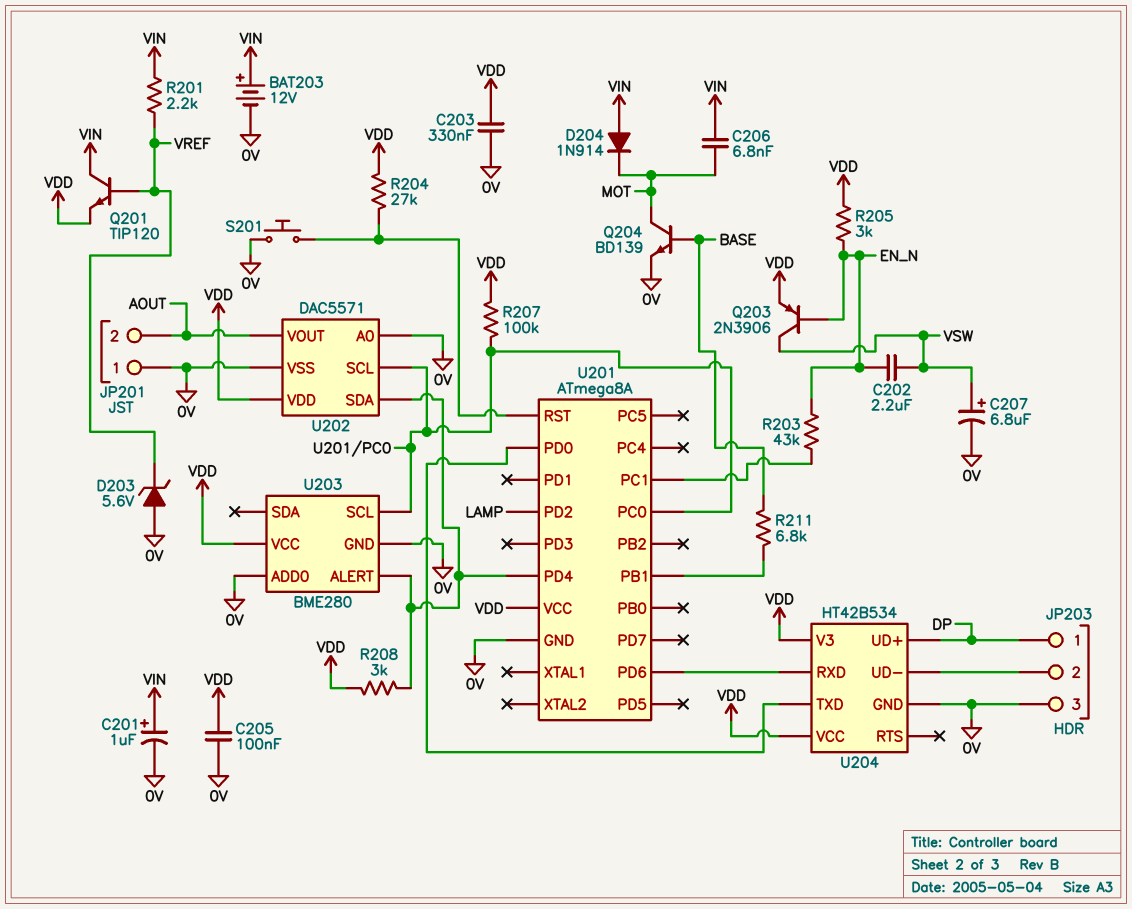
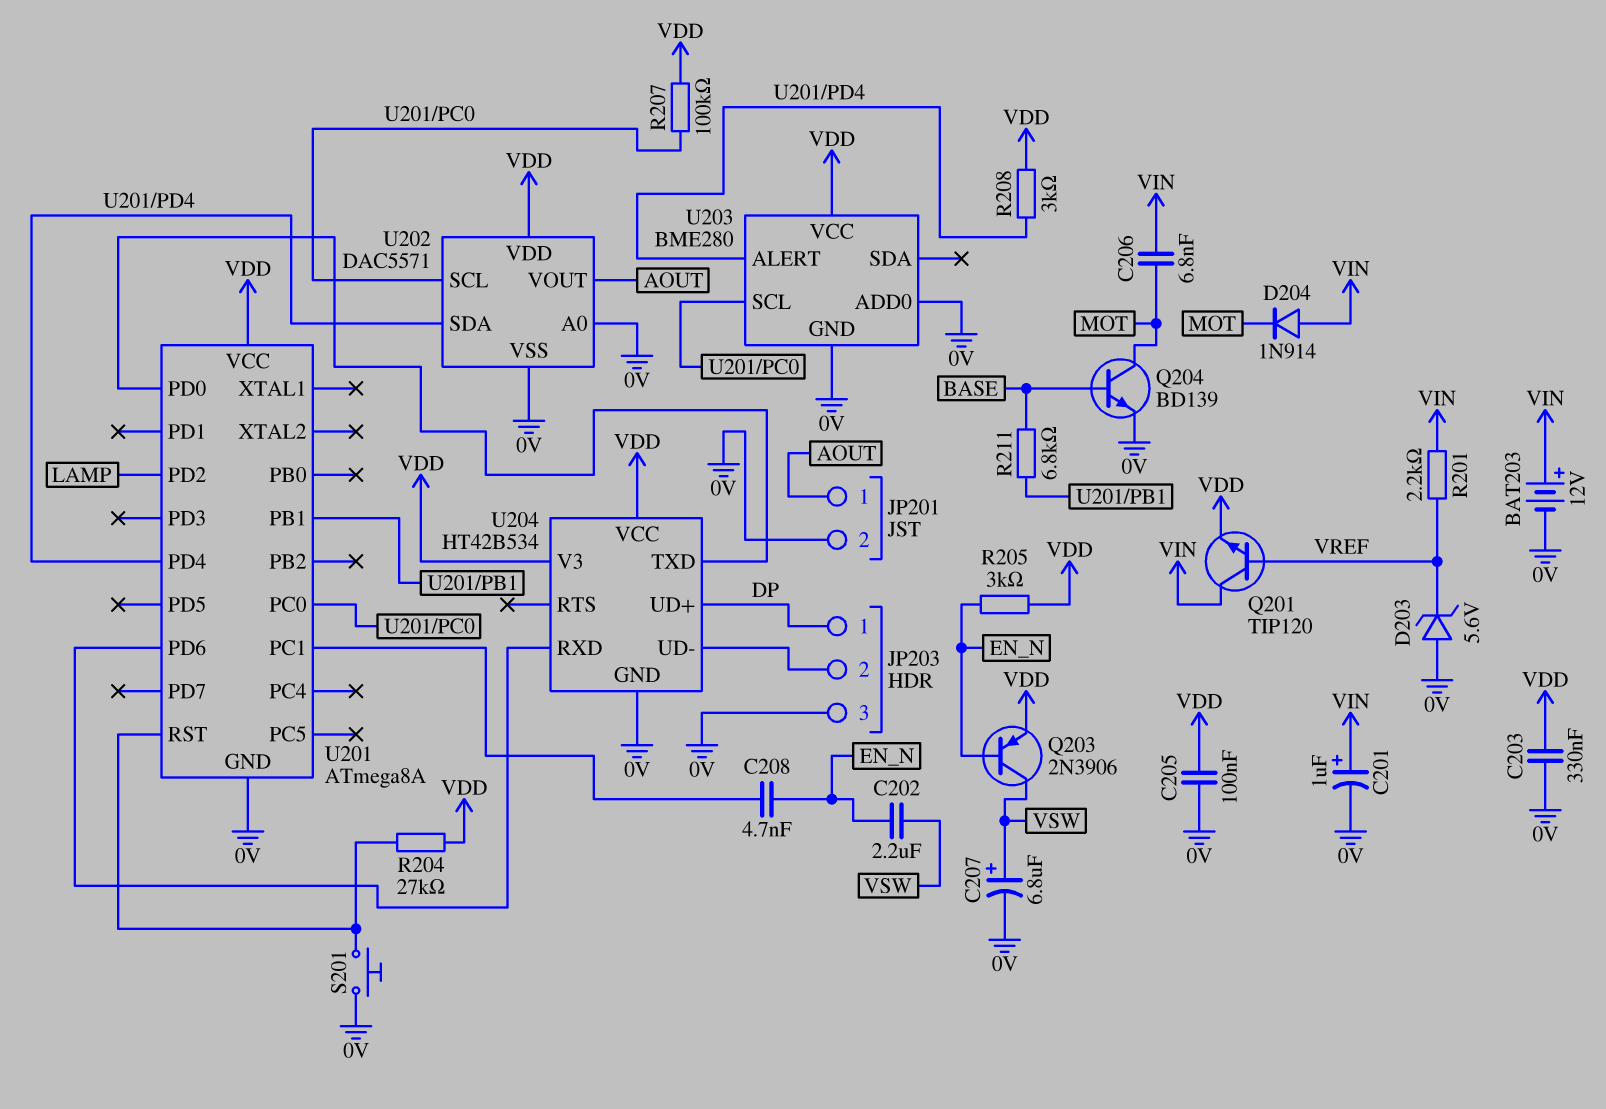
C208: none -> 4.7nF (EN_N, U201/PC1)
JP201 pin 1: 0V -> AOUT
JP201 pin 2: AOUT -> 0V
R203: 43k (EN_N, U201/PC1) -> none

